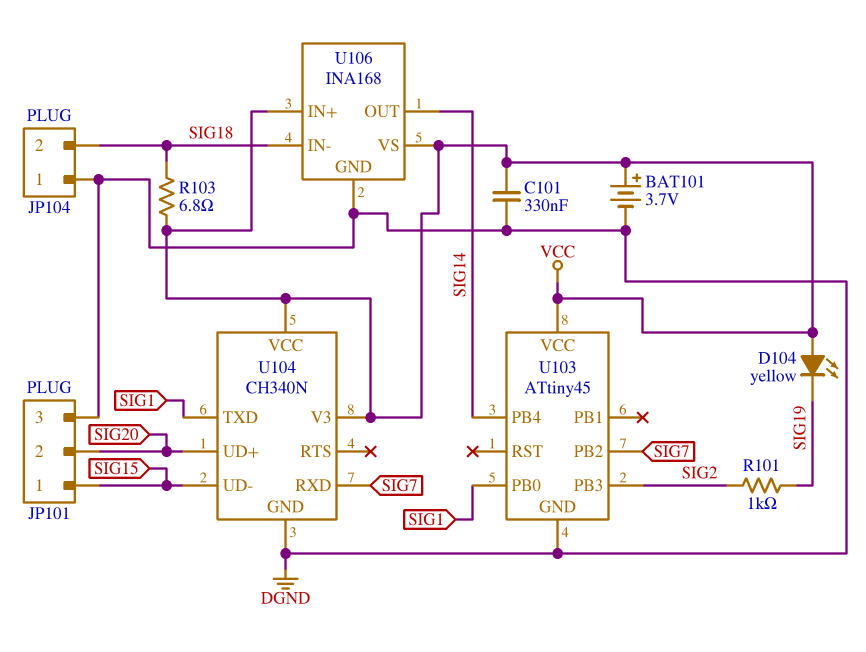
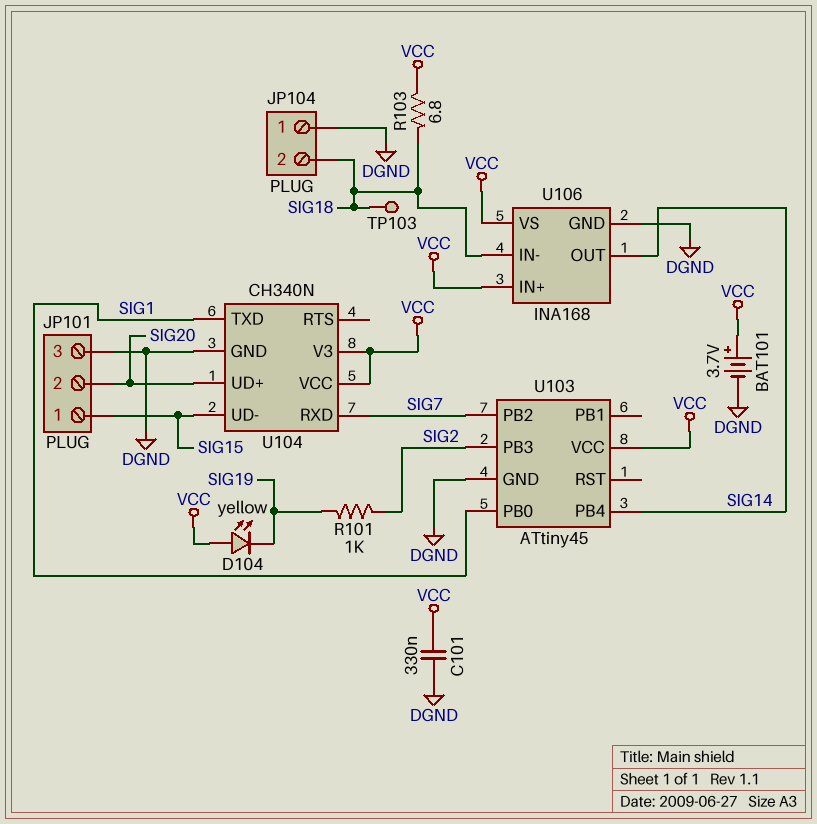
TP103: none -> test point (SIG18)

